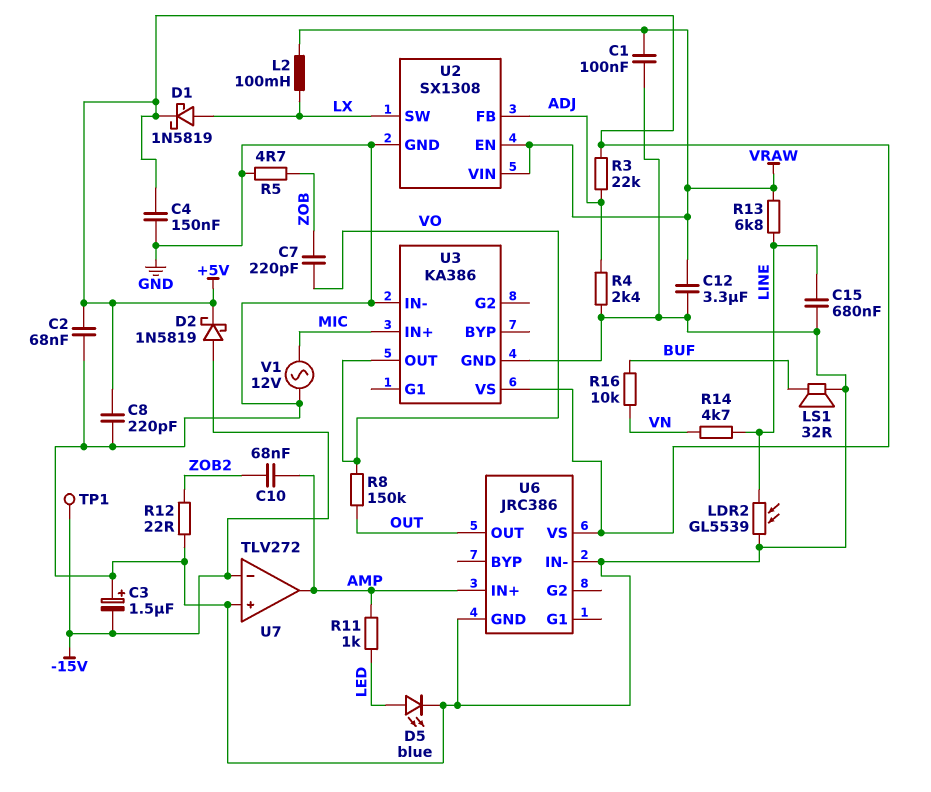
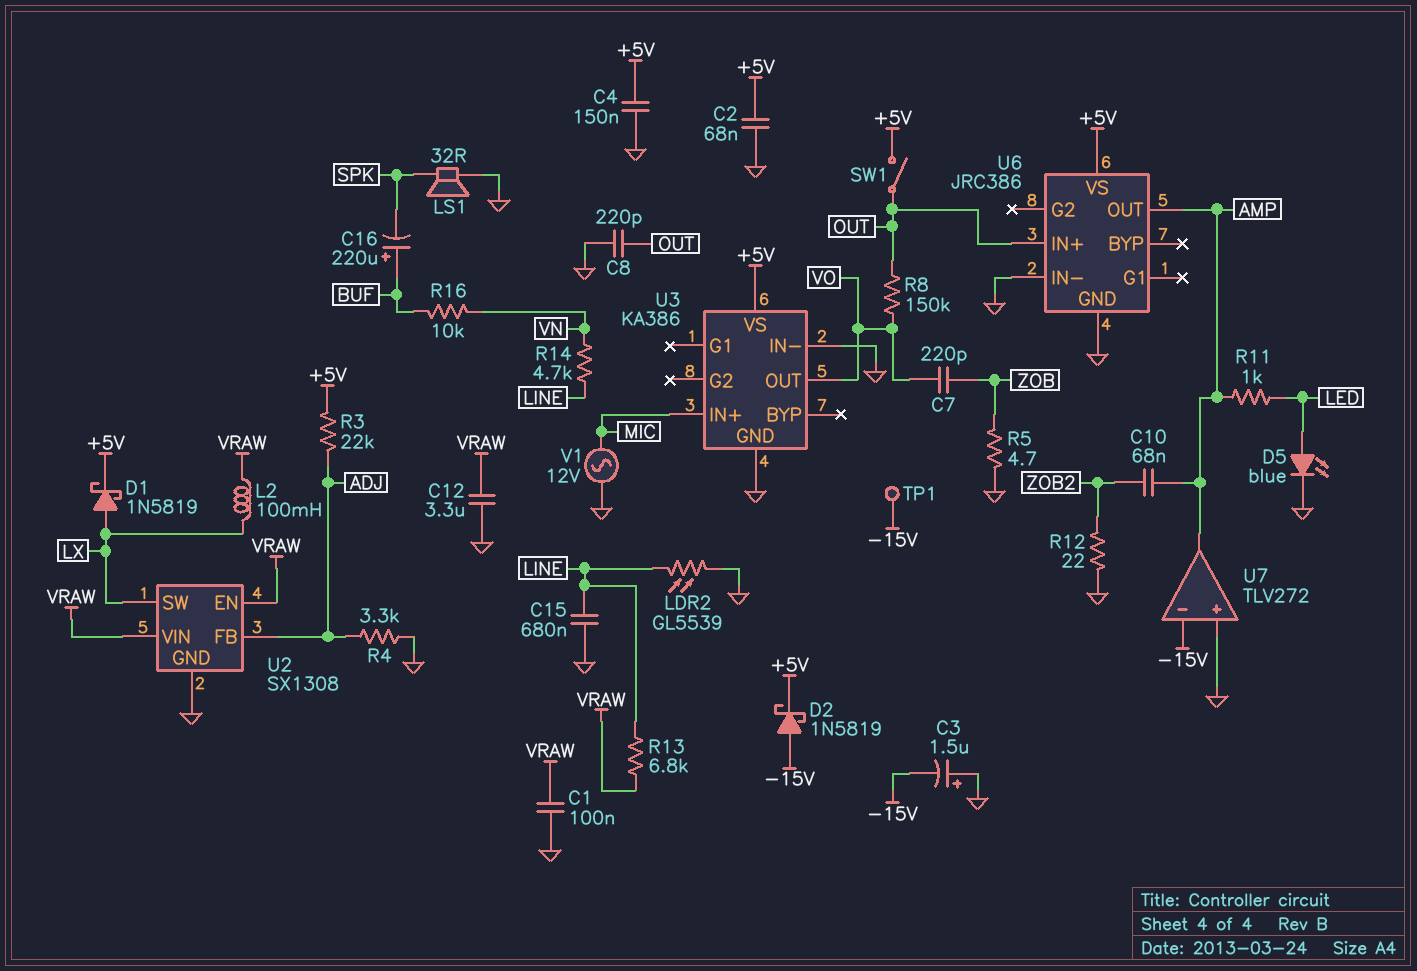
C8: 220pF (+5V, GND) -> 220pF (GND, OUT)
C16: none -> 220uF (plus BUF, minus SPK)
LS1: speaker 32R (BUF, GND) -> speaker 32R (GND, SPK)
R4: 2.4k (ADJ, GND) -> 3.3k (ADJ, GND)
SW1: none -> switch (+5V, OUT)
U6 pin IN+: AMP -> OUT
U6 pin OUT: OUT -> AMP

